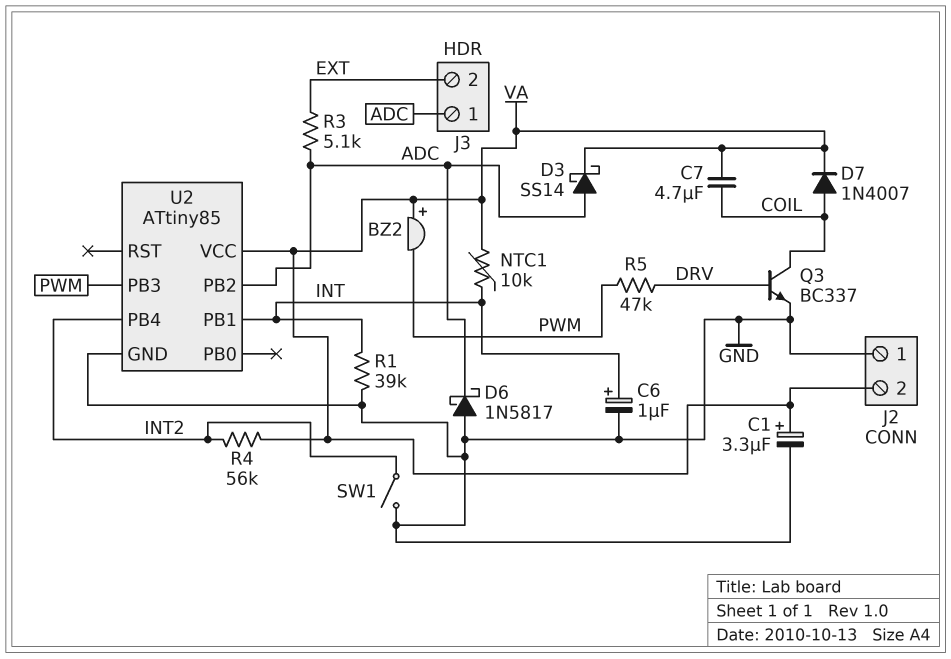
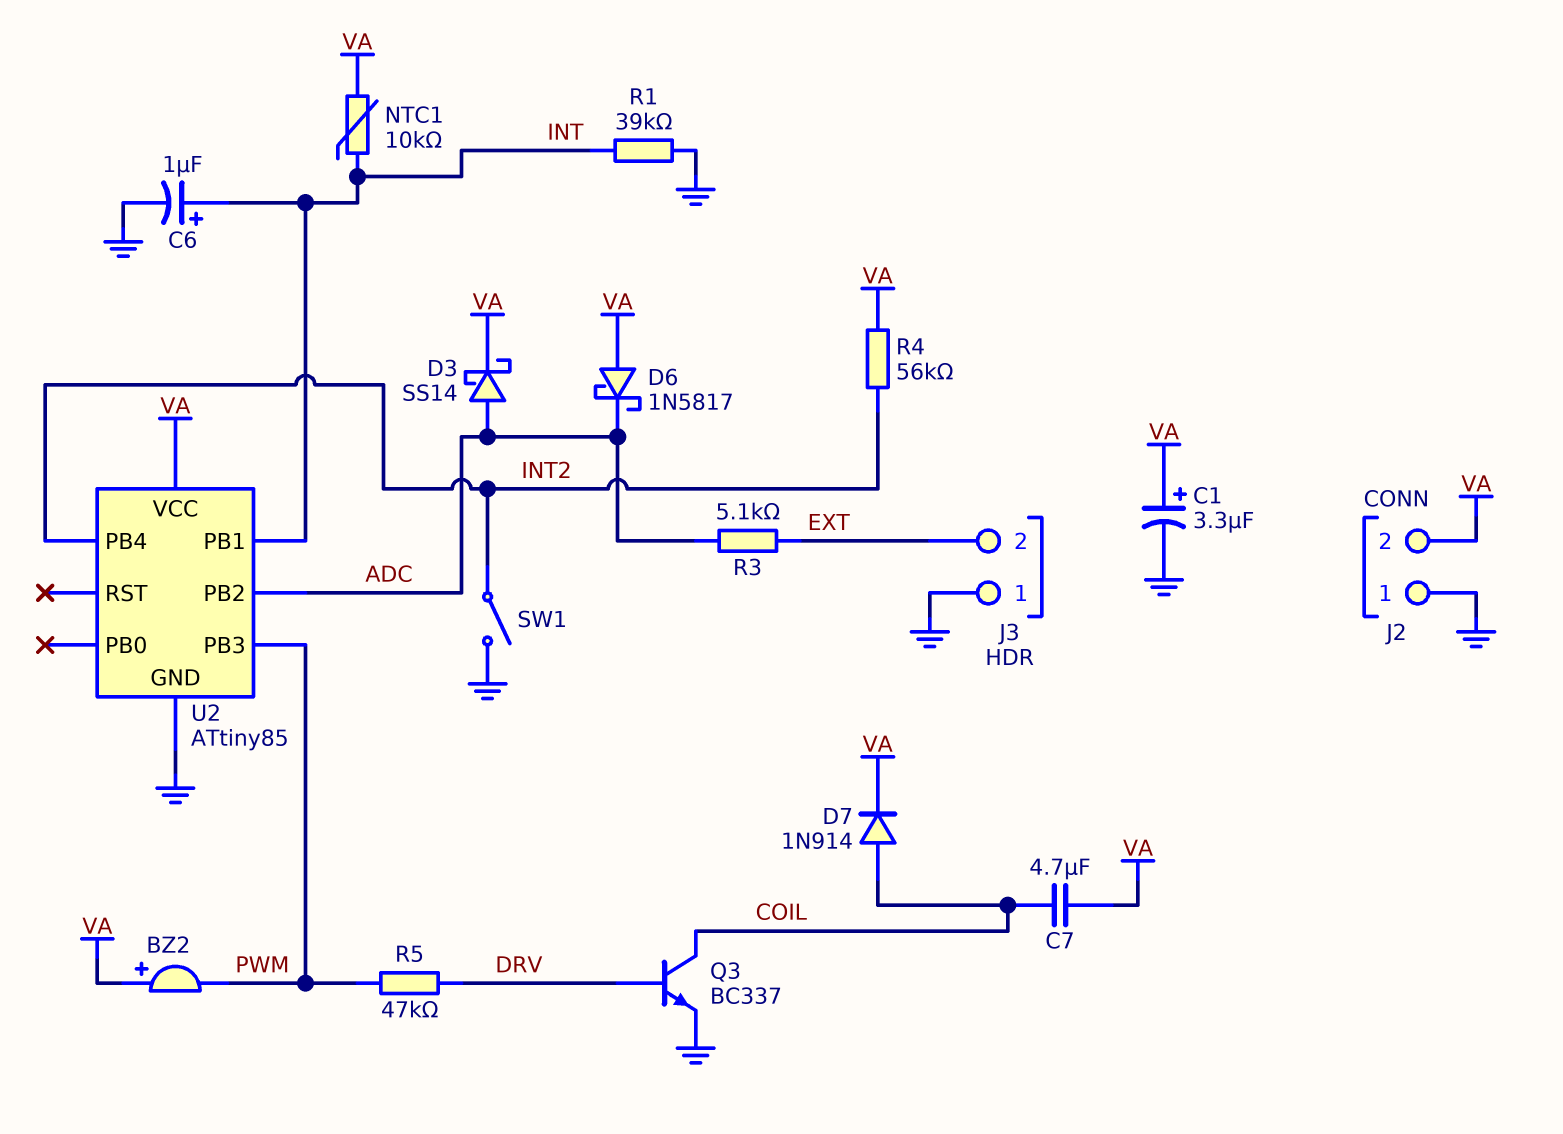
D6: schottky 1N5817 (A GND, K ADC) -> schottky 1N5817 (A VA, K ADC)
D7: diode 1N4007 (A COIL, K VA) -> diode 1N914 (A COIL, K VA)
J3 pin 1: ADC -> GND

